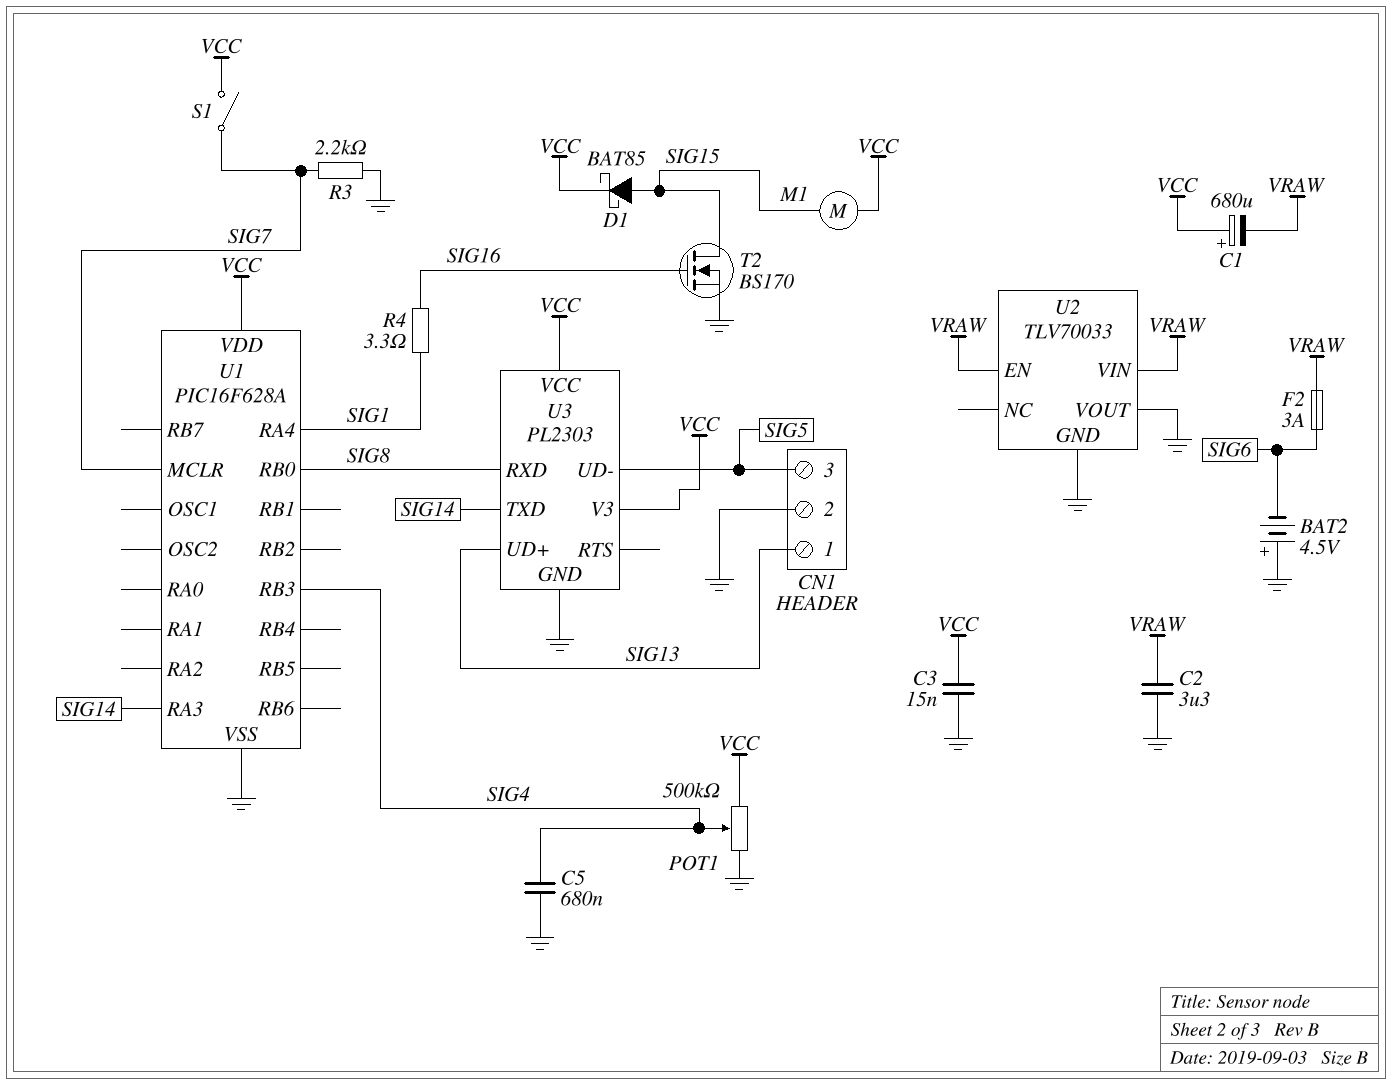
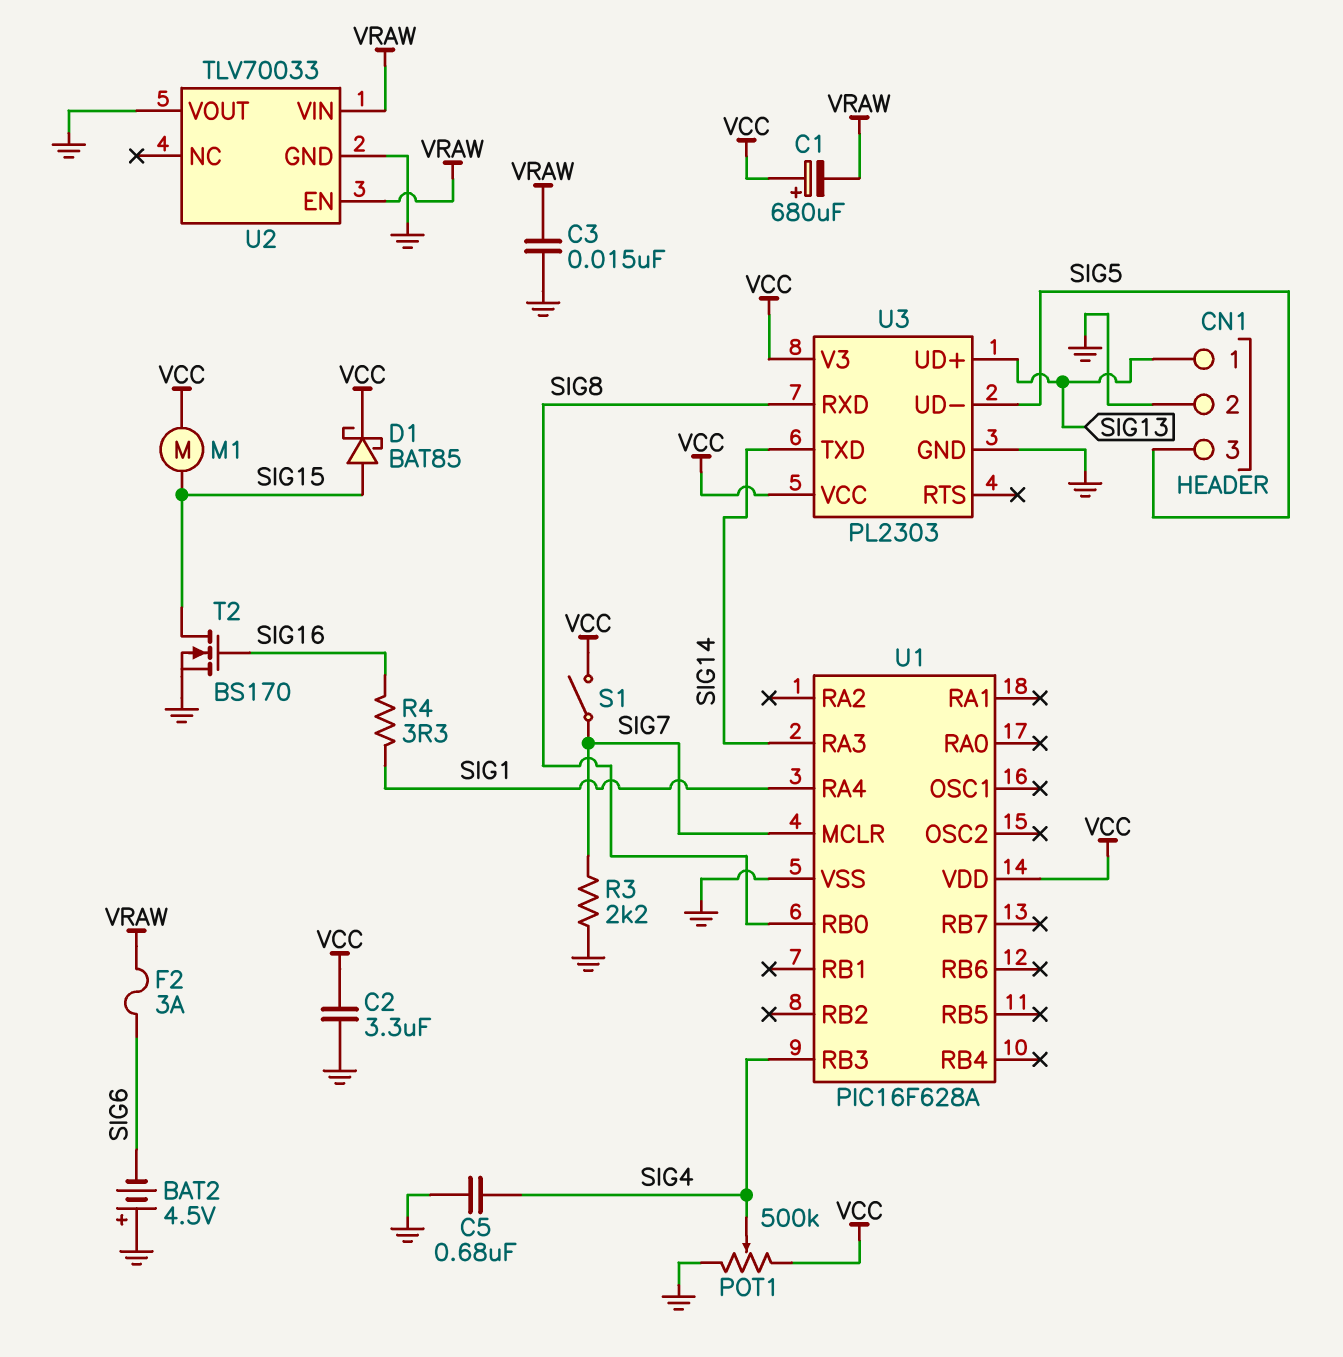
C2: 3.3uF (GND, VRAW) -> 3.3uF (GND, VCC)
C3: 15nF (GND, VCC) -> 15nF (GND, VRAW)

